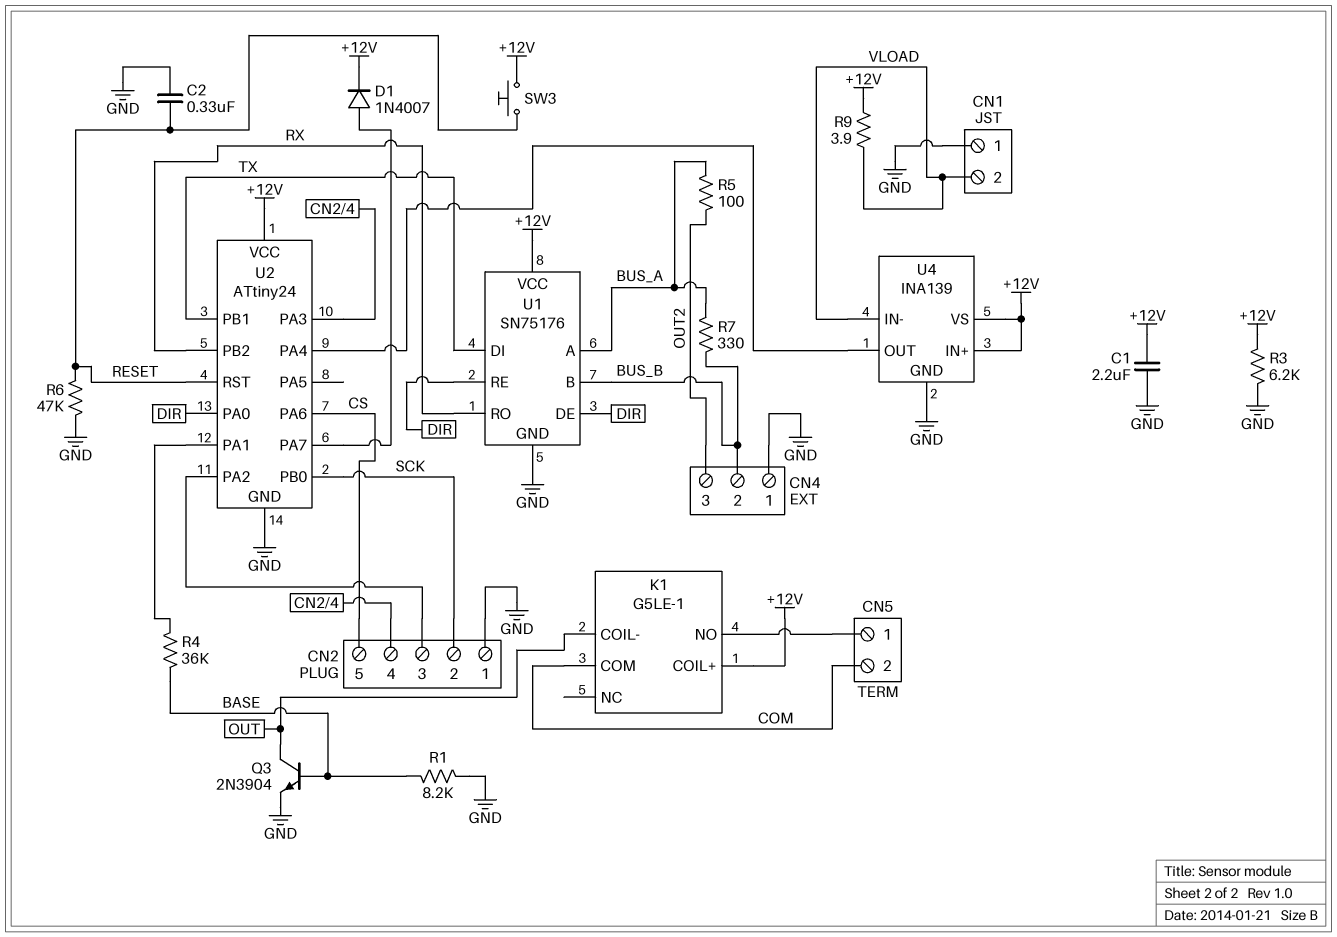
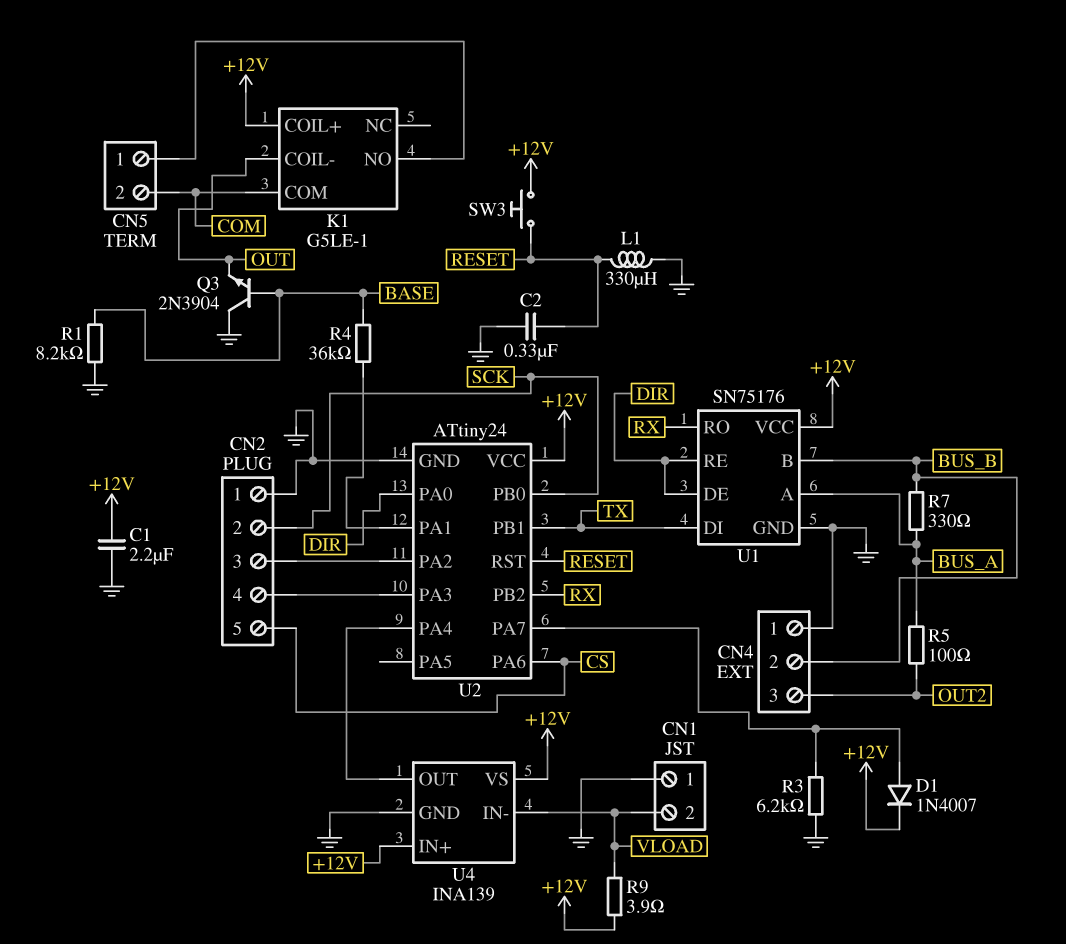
L1: none -> 330uH (GND, RESET)
Q3: NPN 2N3904 (B BASE, C OUT, E GND) -> NPN 2N3904 (B BASE, C GND, E OUT)
R3: 6.2k (+12V, GND) -> 6.2k (GND, U2/PA7)
R6: 47k (GND, RESET) -> none

